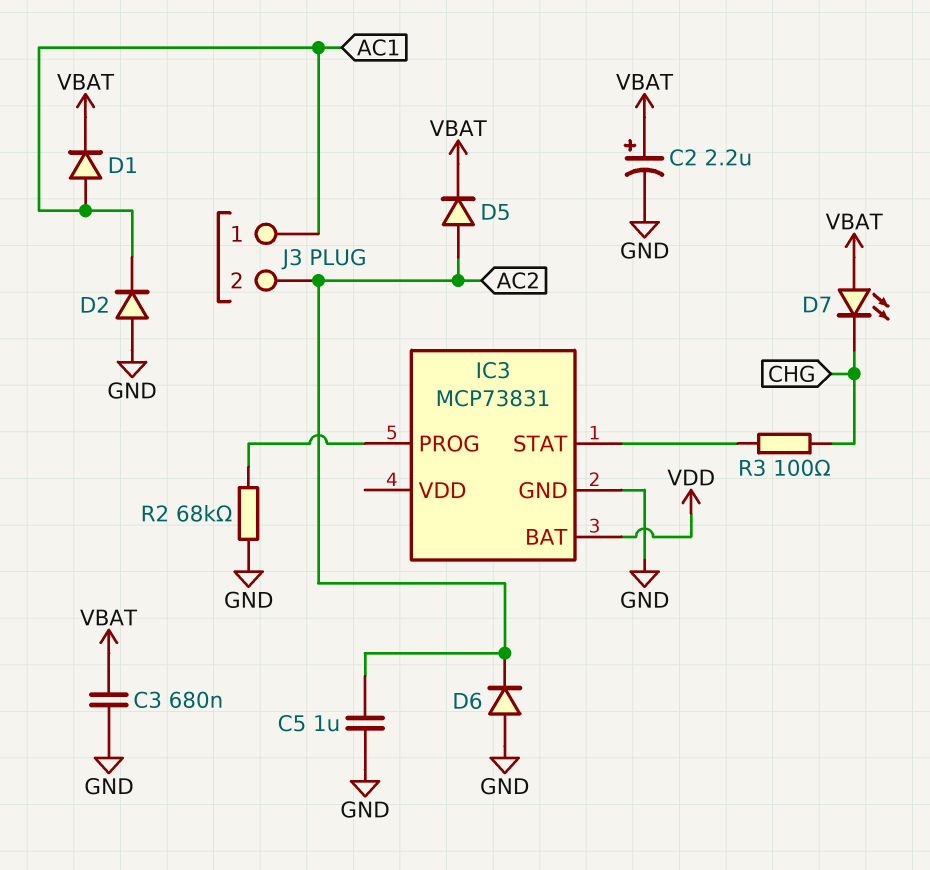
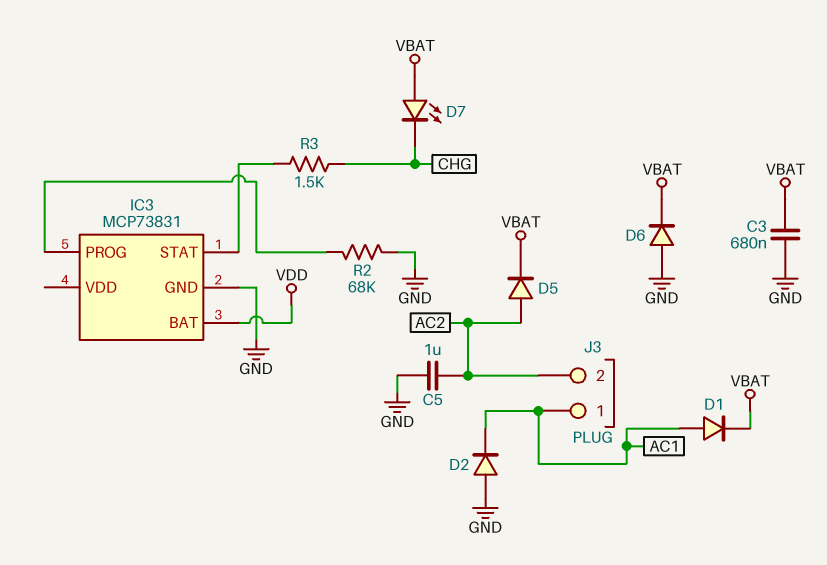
C2: 2.2uF (plus VBAT, minus GND) -> none
D6: diode (A GND, K AC2) -> diode (A GND, K VBAT)
R3: 100 (CHG, IC3/STAT) -> 1.5k (CHG, IC3/STAT)

